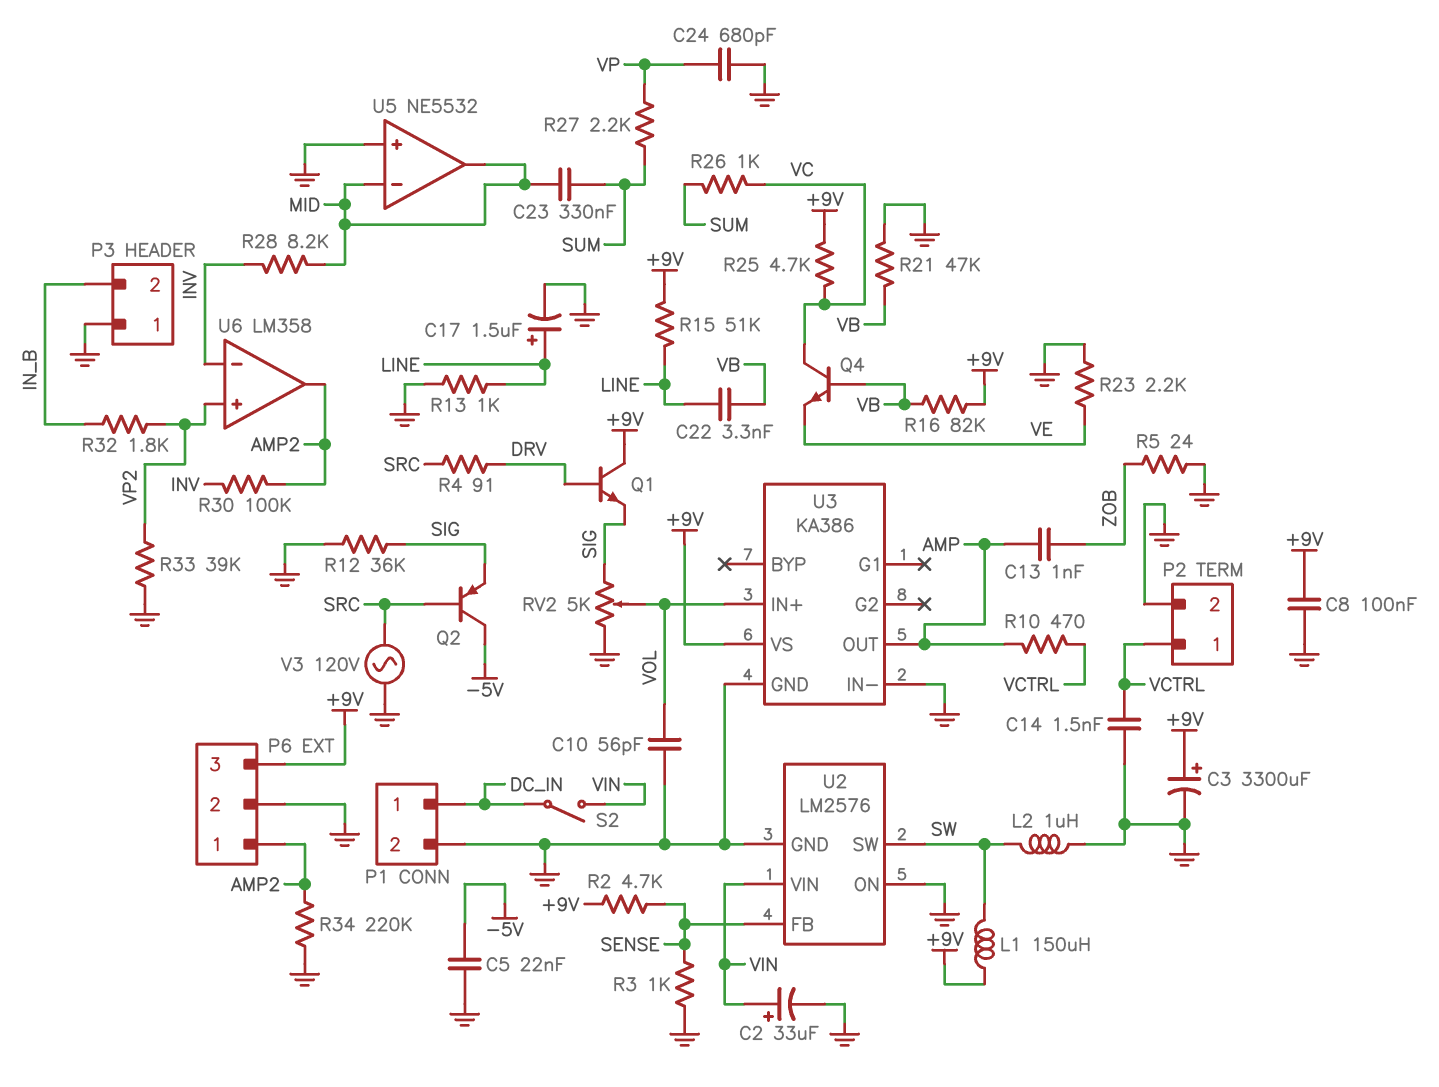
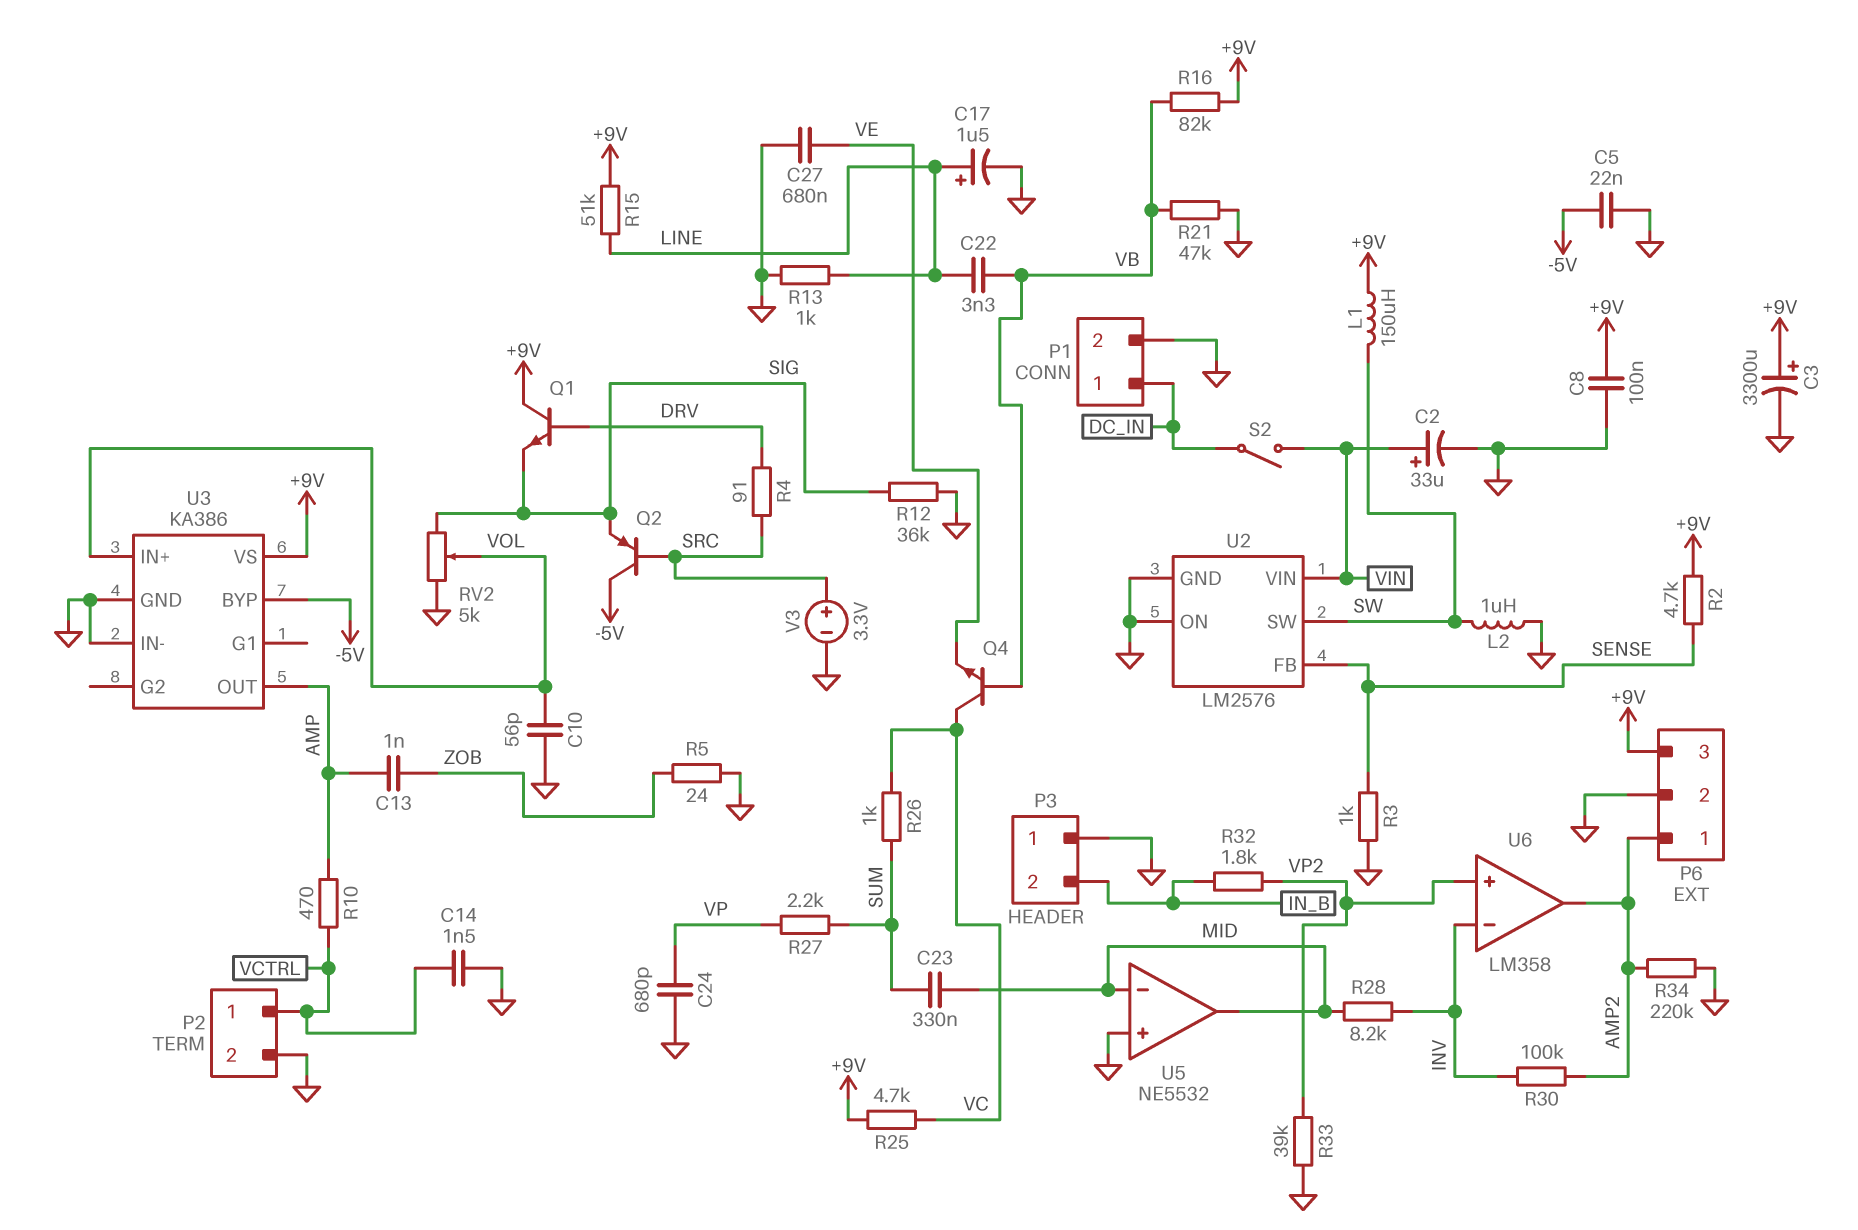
C27: none -> 680nF (GND, VE)
R23: 2.2k (GND, VE) -> none
U3 pin BYP: none -> -5V
V3: AC 120V (GND, SRC) -> 3.3V (plus SRC, minus GND)

